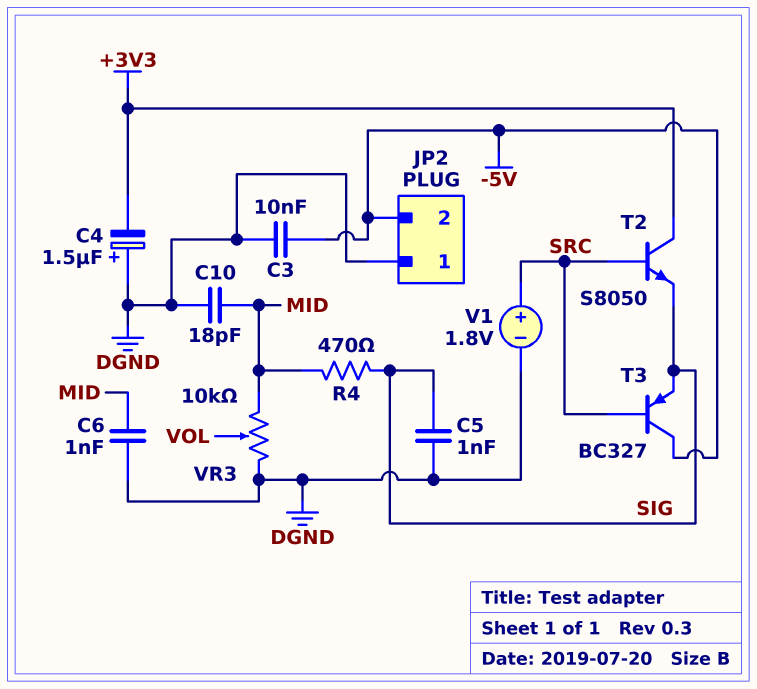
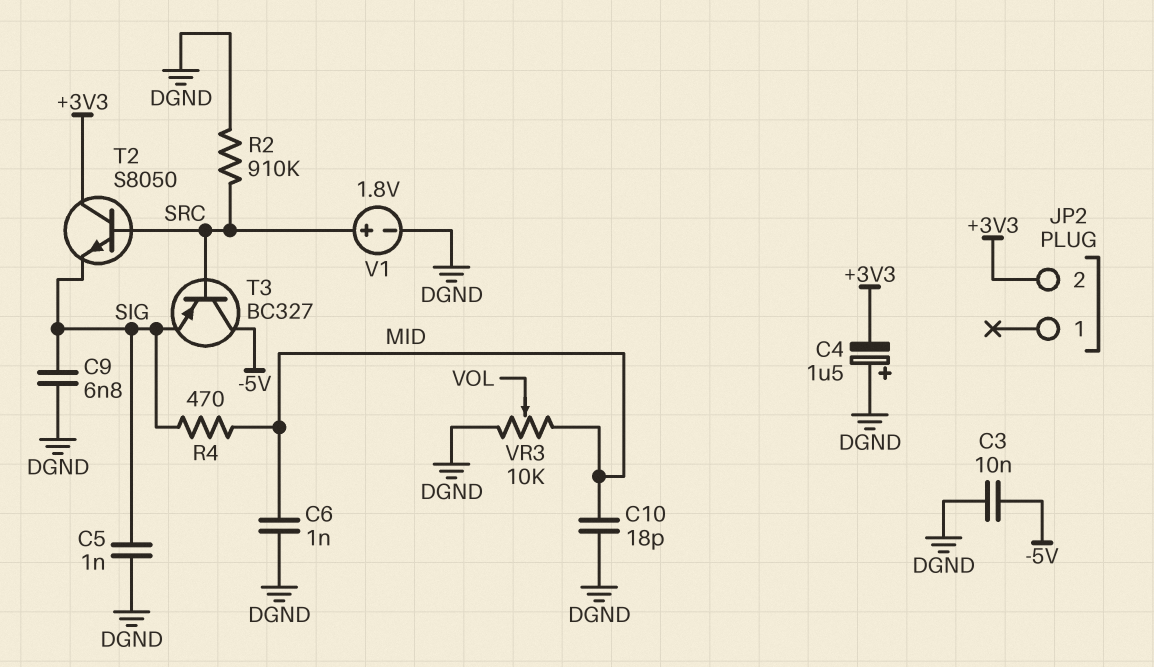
C9: none -> 6.8nF (DGND, SIG)
JP2 pin 1: DGND -> none
JP2 pin 2: -5V -> +3V3
R2: none -> 910k (DGND, SRC)

